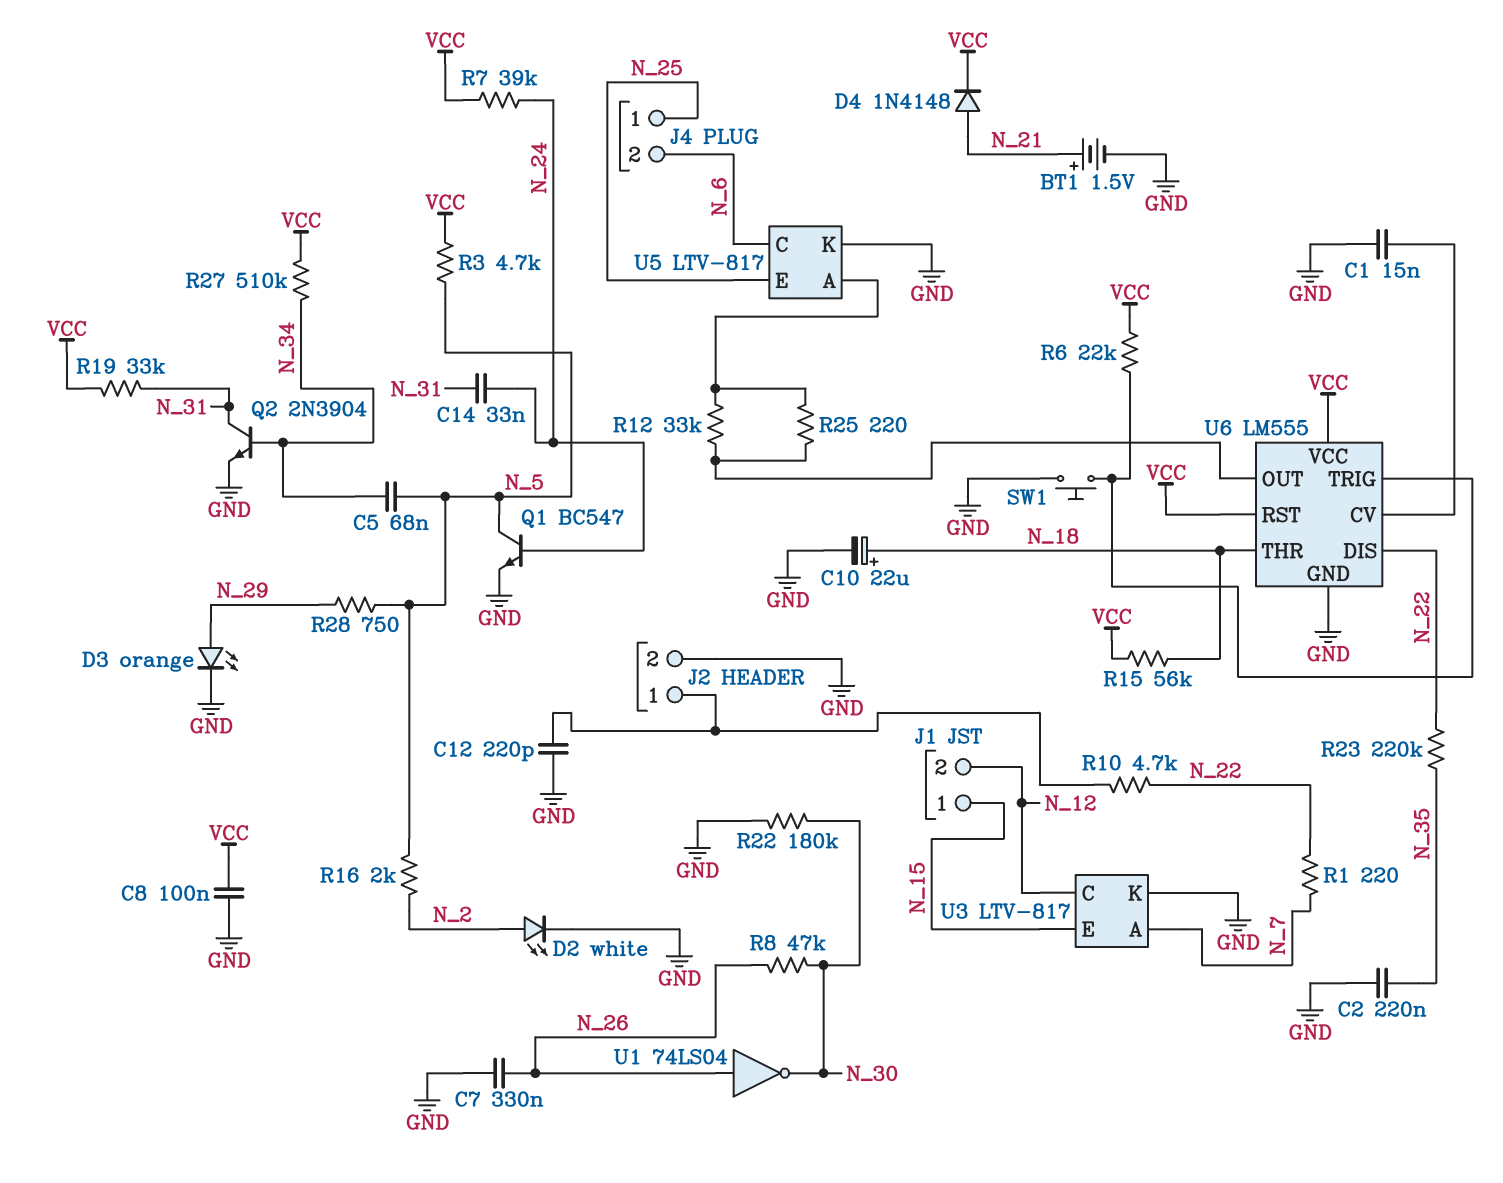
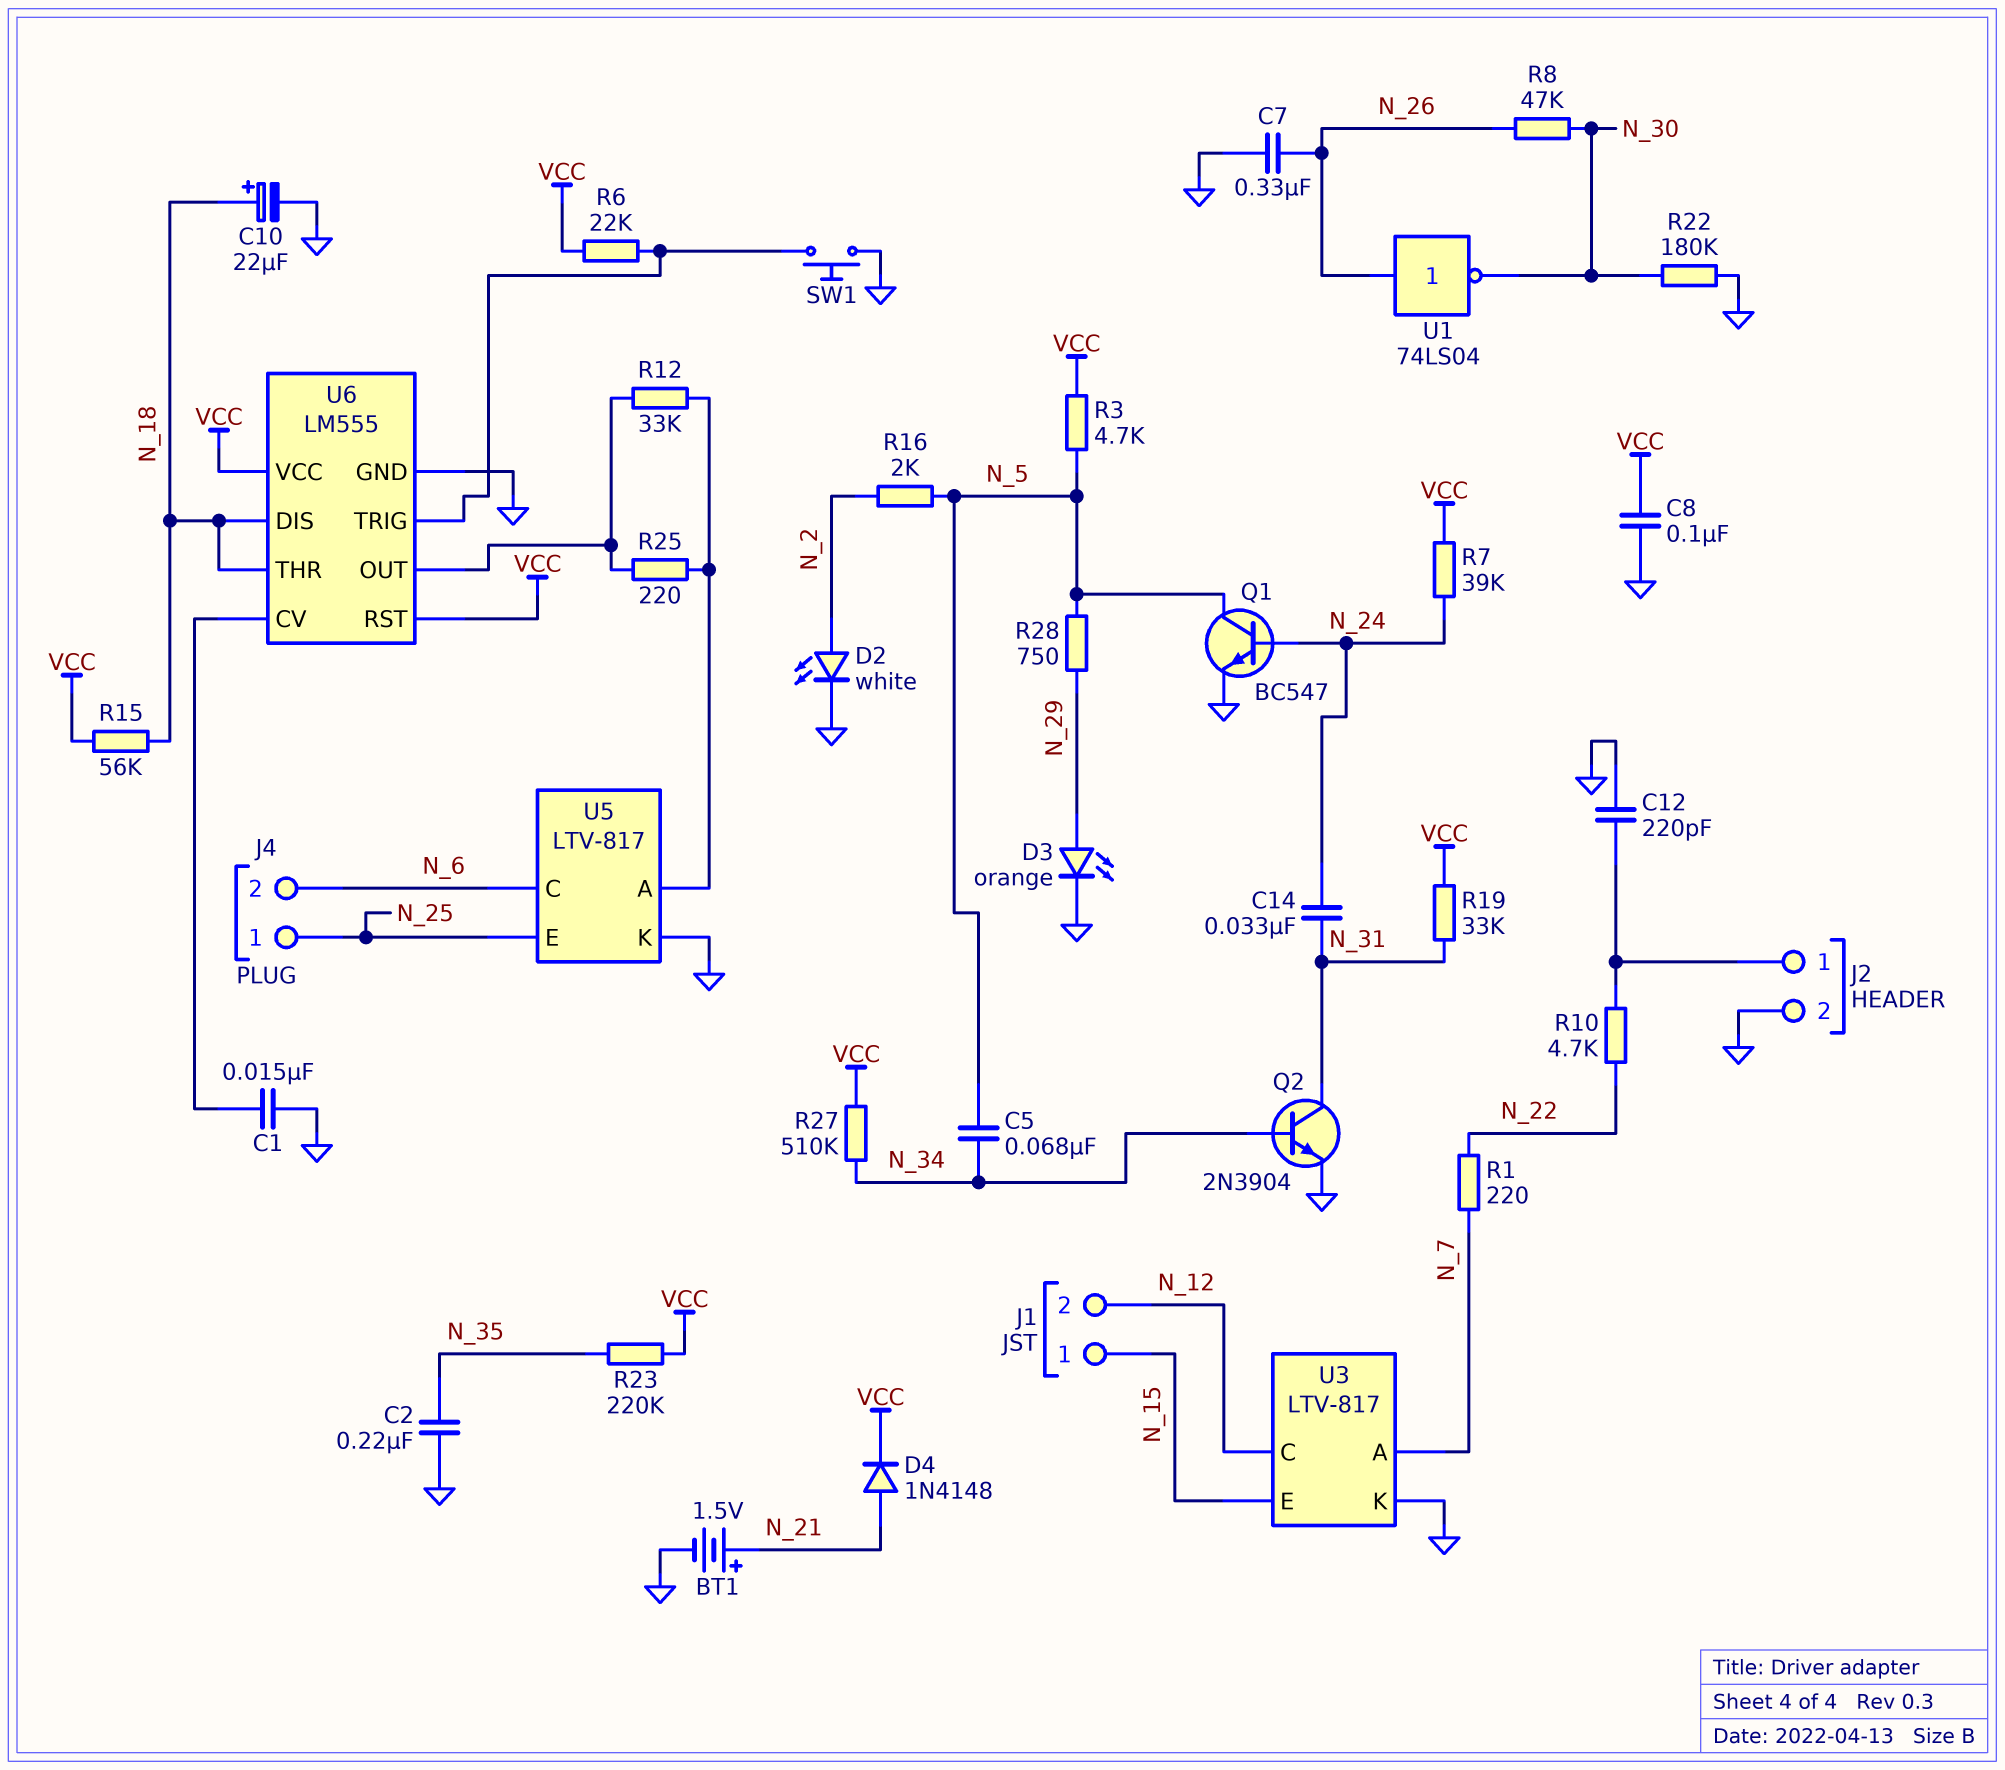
R23: 220k (N_22, N_35) -> 220k (N_35, VCC)
U6 pin DIS: N_22 -> N_18

